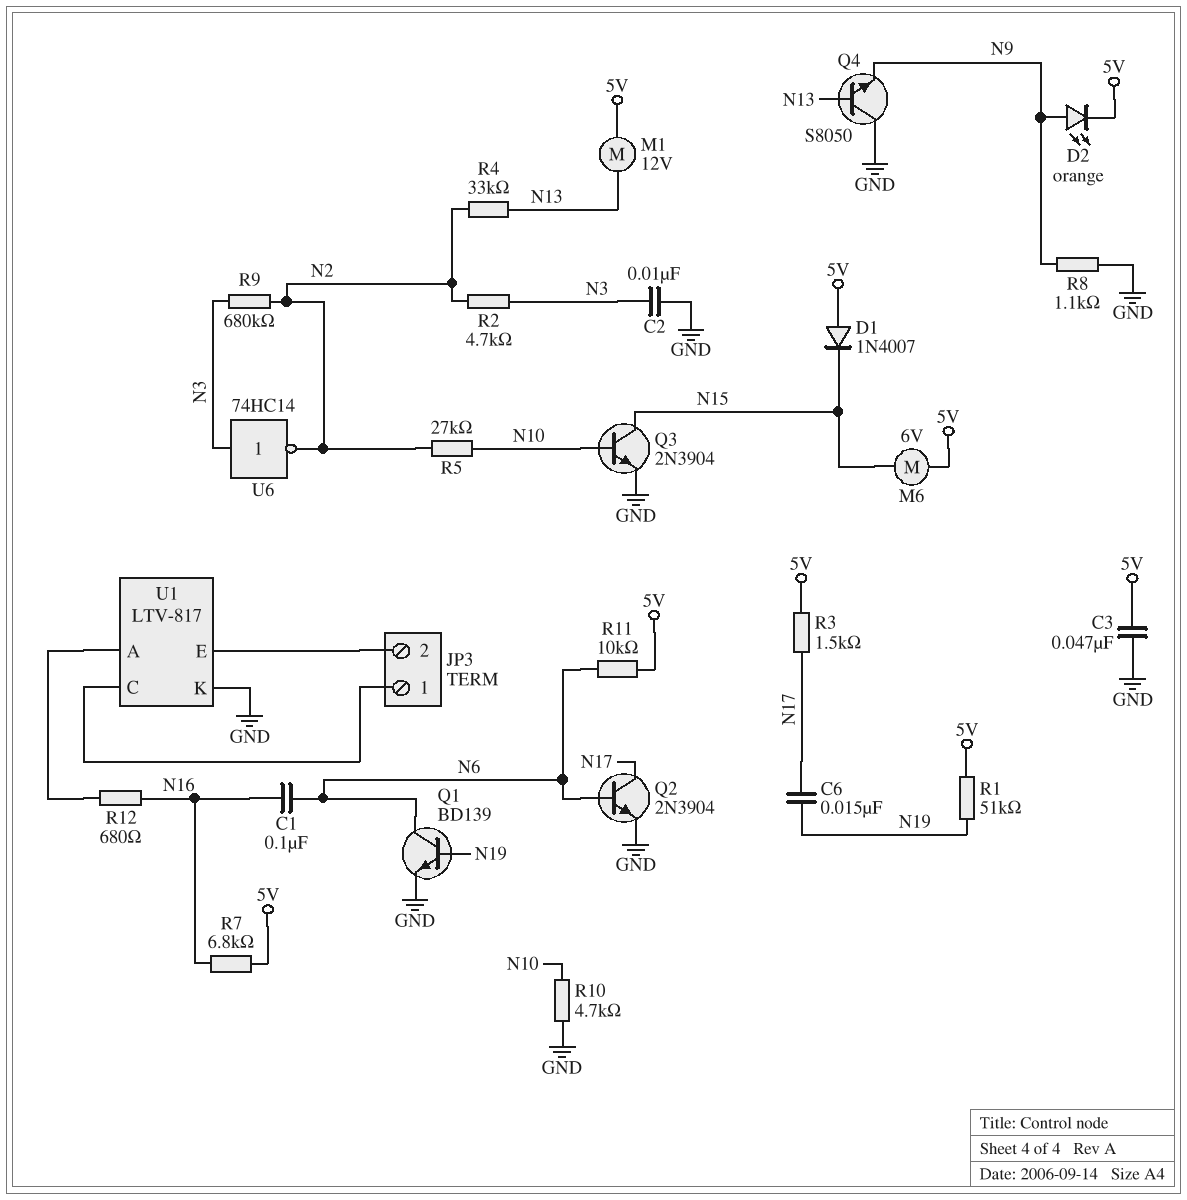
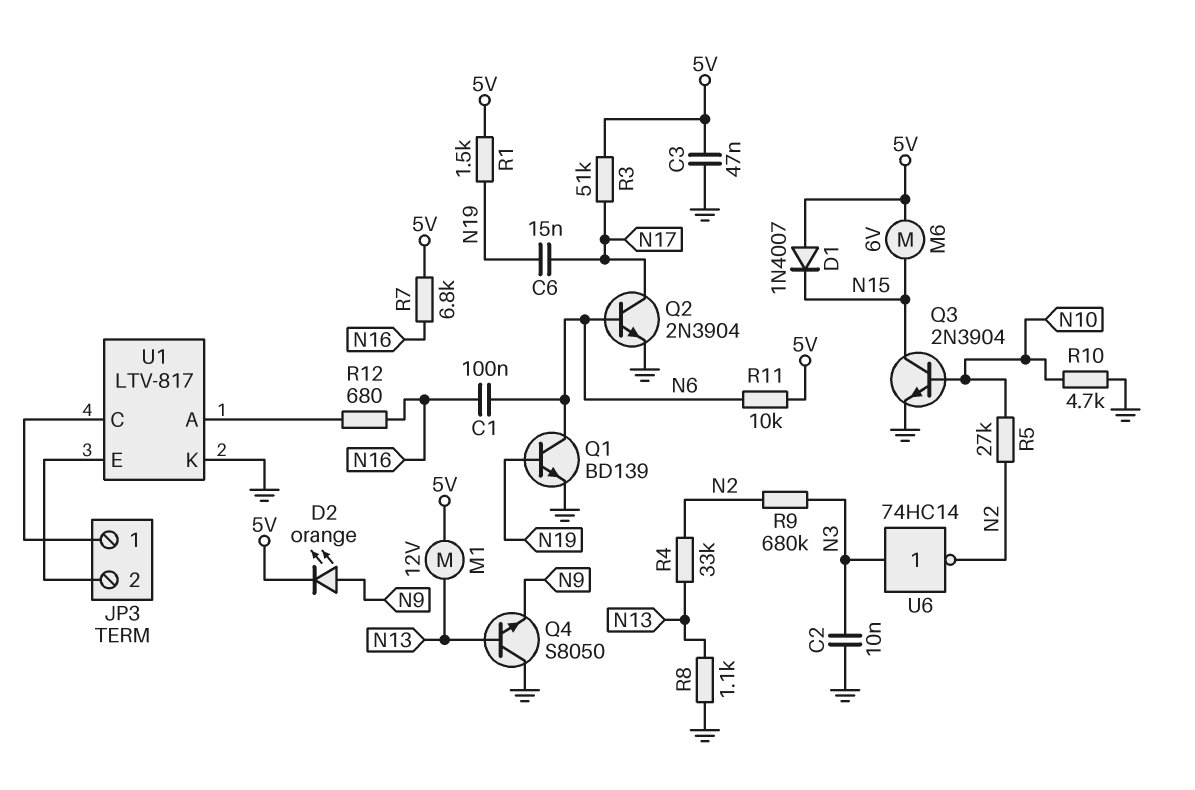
R1: 51k (5V, N19) -> 1.5k (5V, N19)
R2: 4.7k (N2, N3) -> none
R3: 1.5k (5V, N17) -> 51k (5V, N17)
R8: 1.1k (GND, N9) -> 1.1k (GND, N13)

